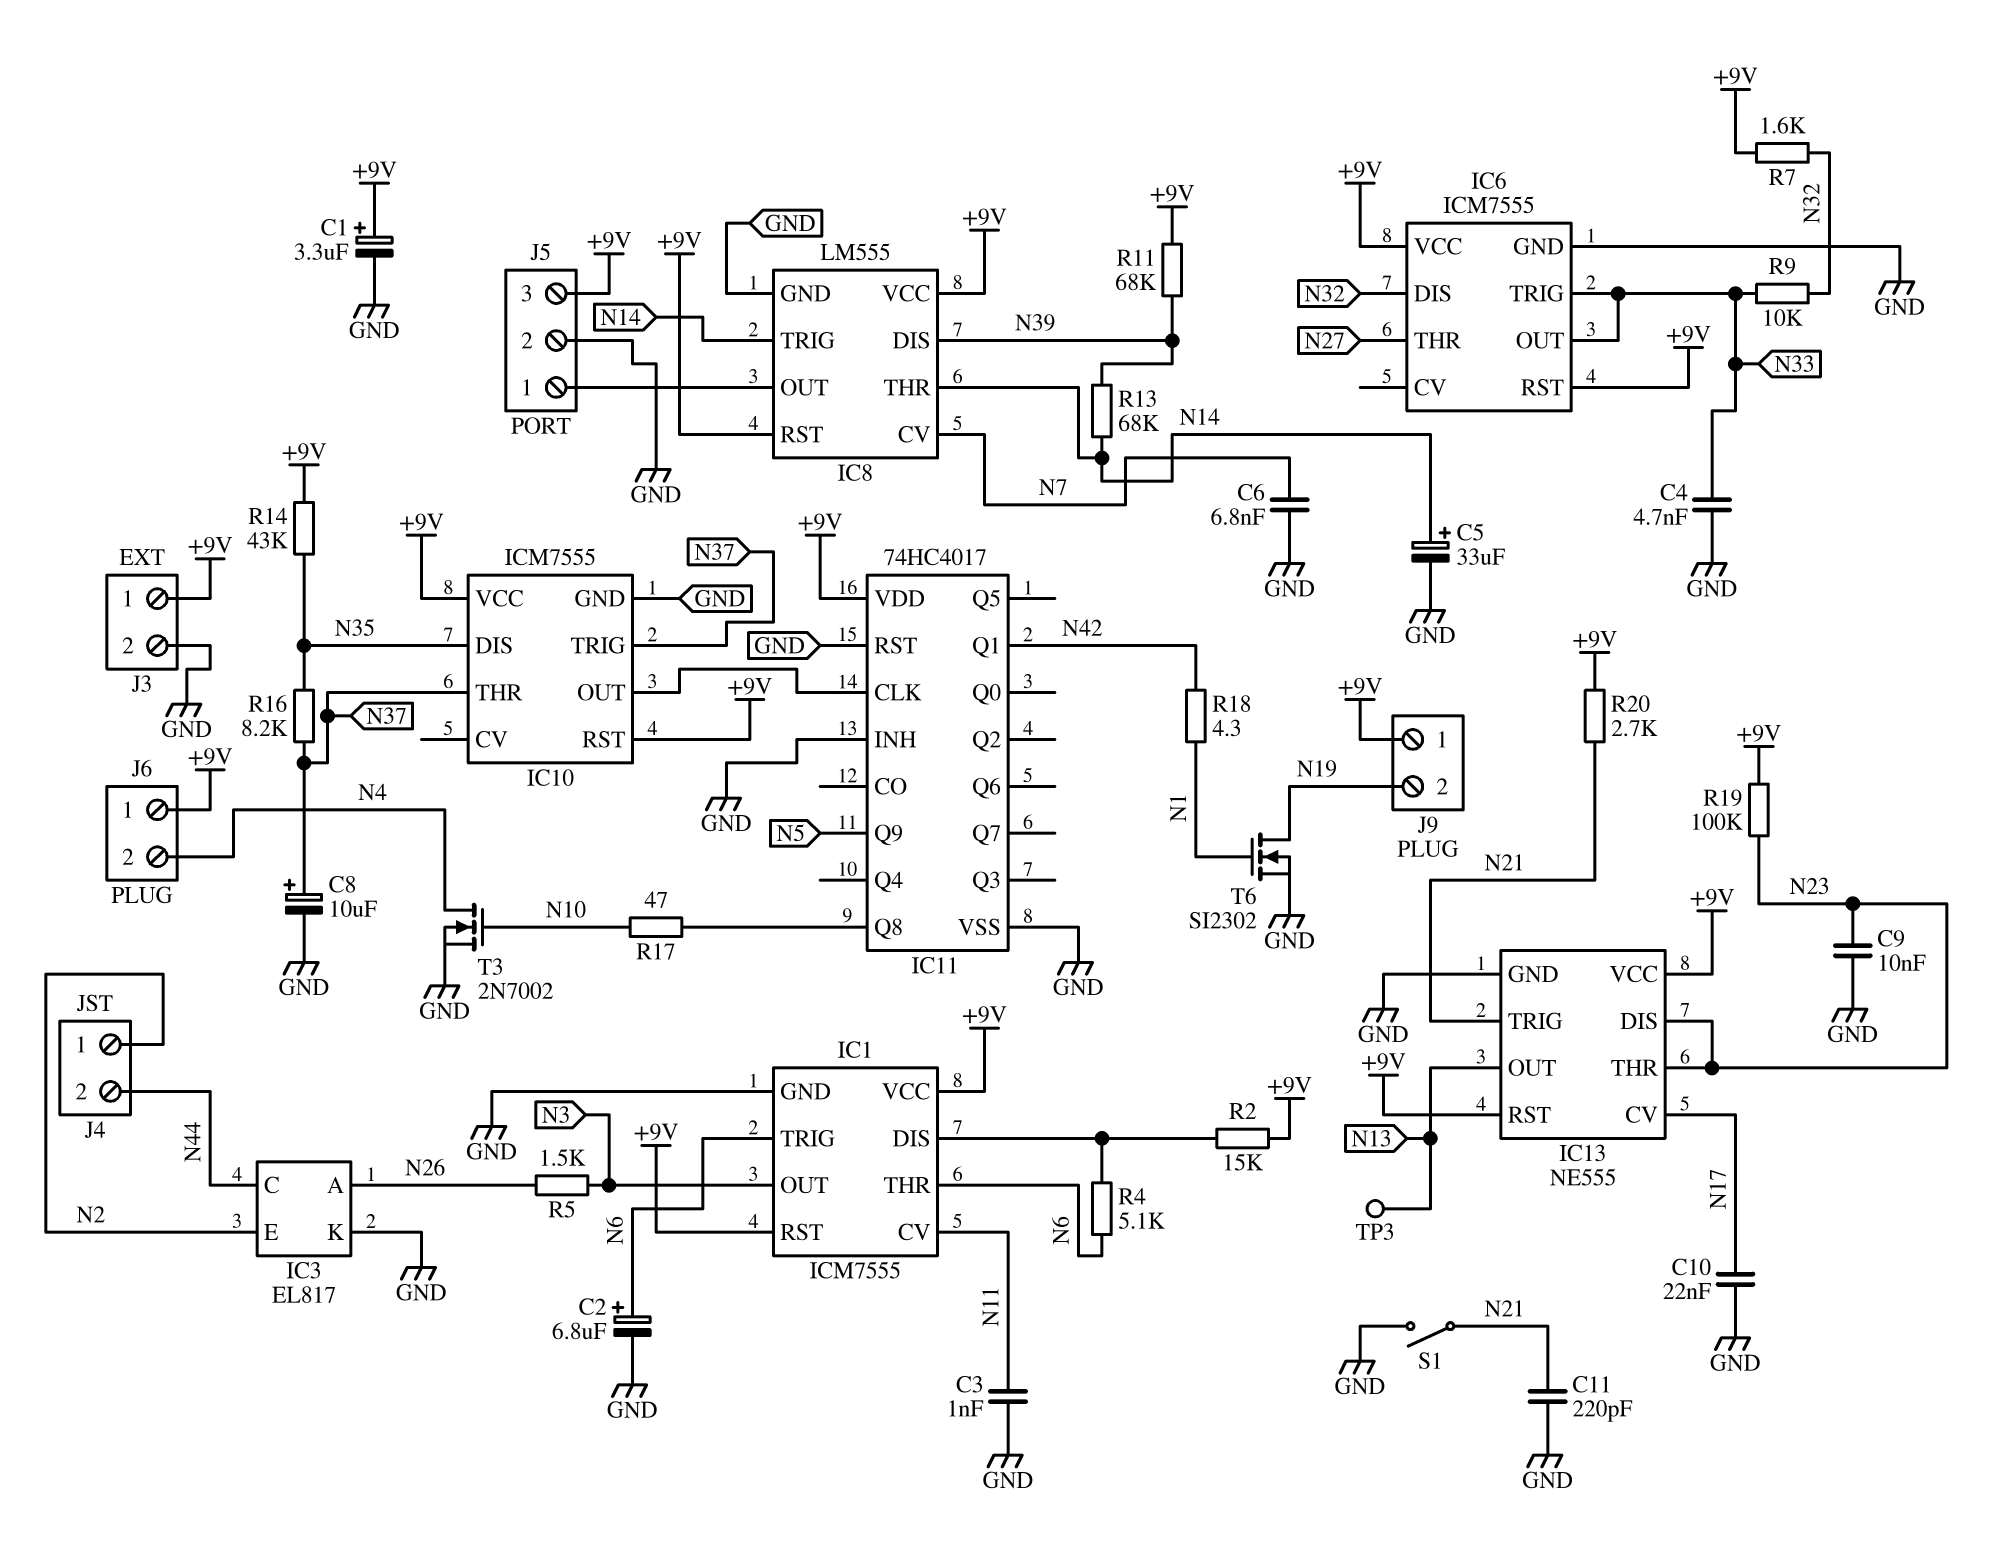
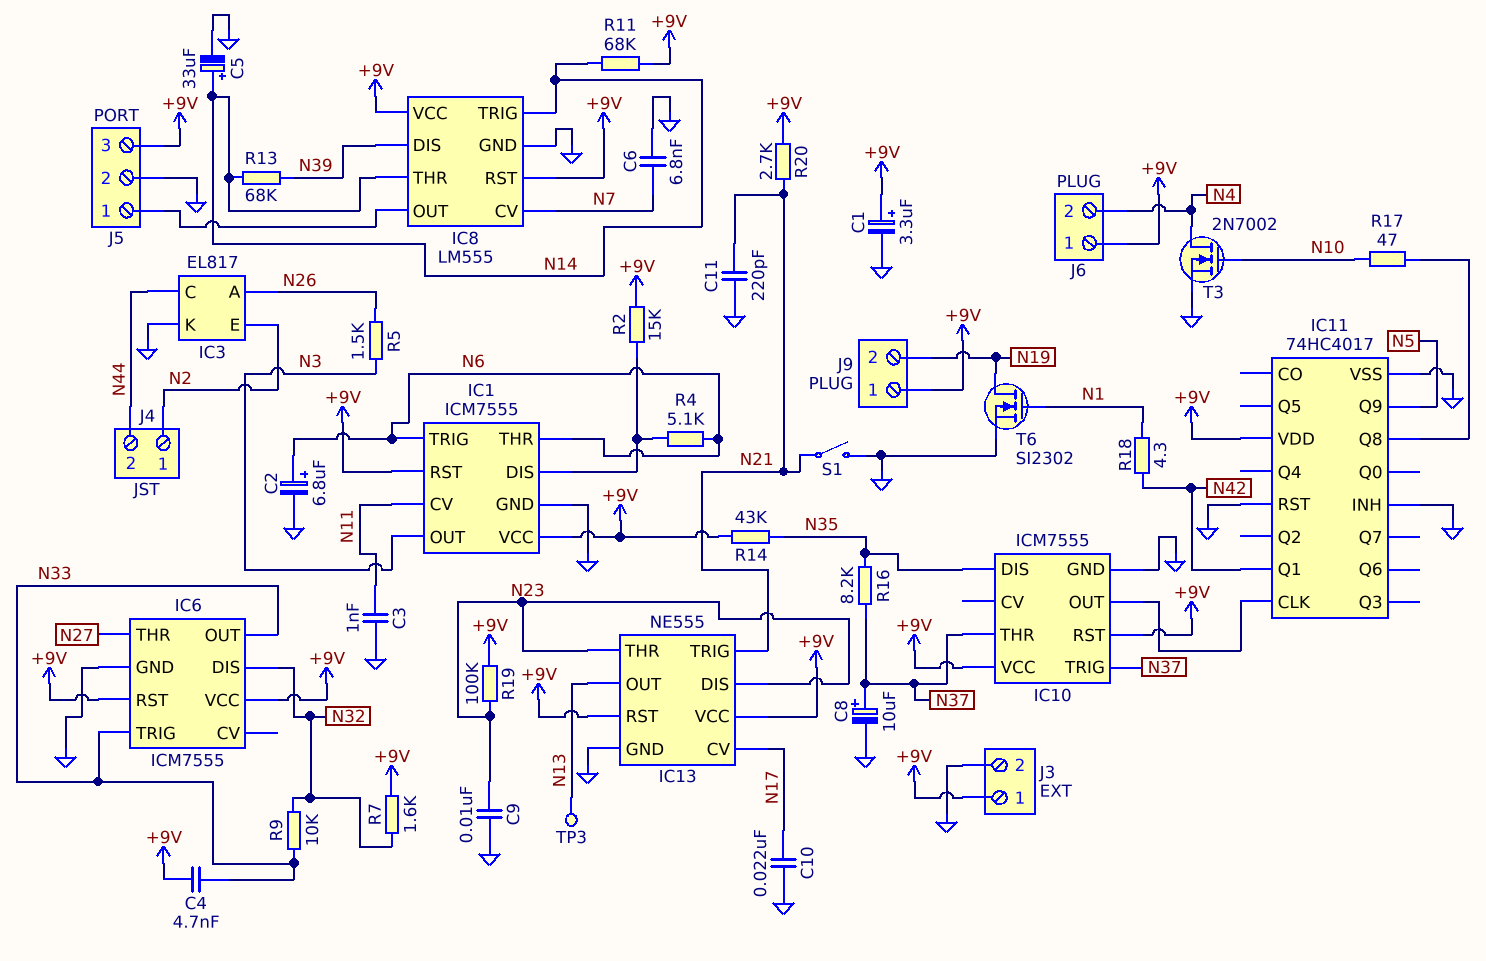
C4: 4.7nF (GND, N33) -> 4.7nF (+9V, N33)
R11: 68k (+9V, N39) -> 68k (+9V, N14)

